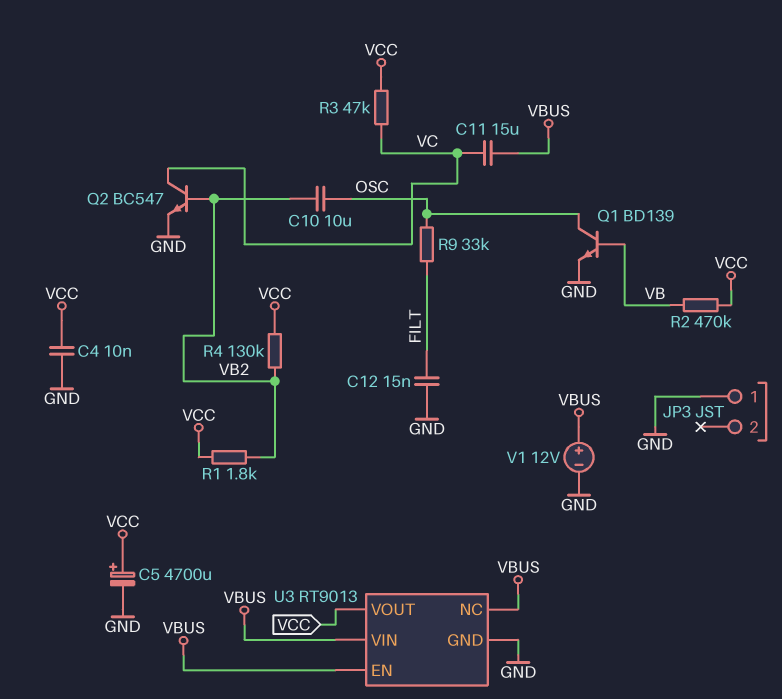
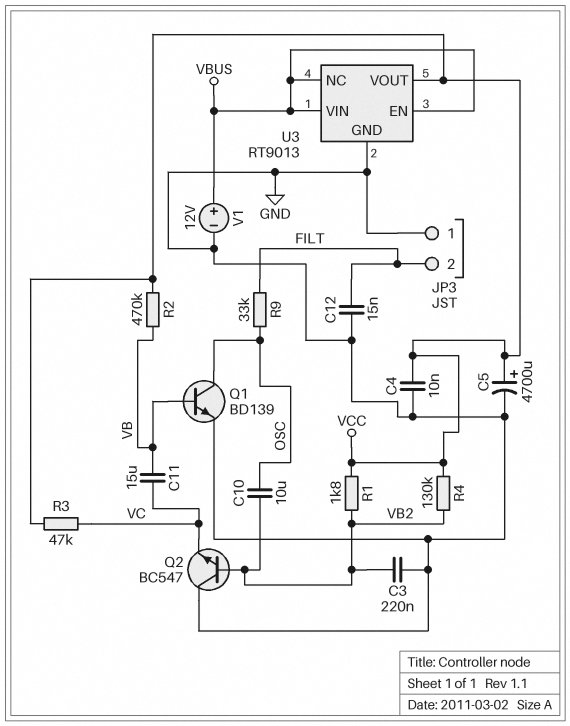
C3: none -> 220nF (GND, VB2)
C11: 15uF (VBUS, VC) -> 15uF (VB, VC)
JP3 pin 2: none -> FILT
Q2: NPN BC547 (B VB2, C VC, E GND) -> NPN BC547 (B VB2, C GND, E VC)

